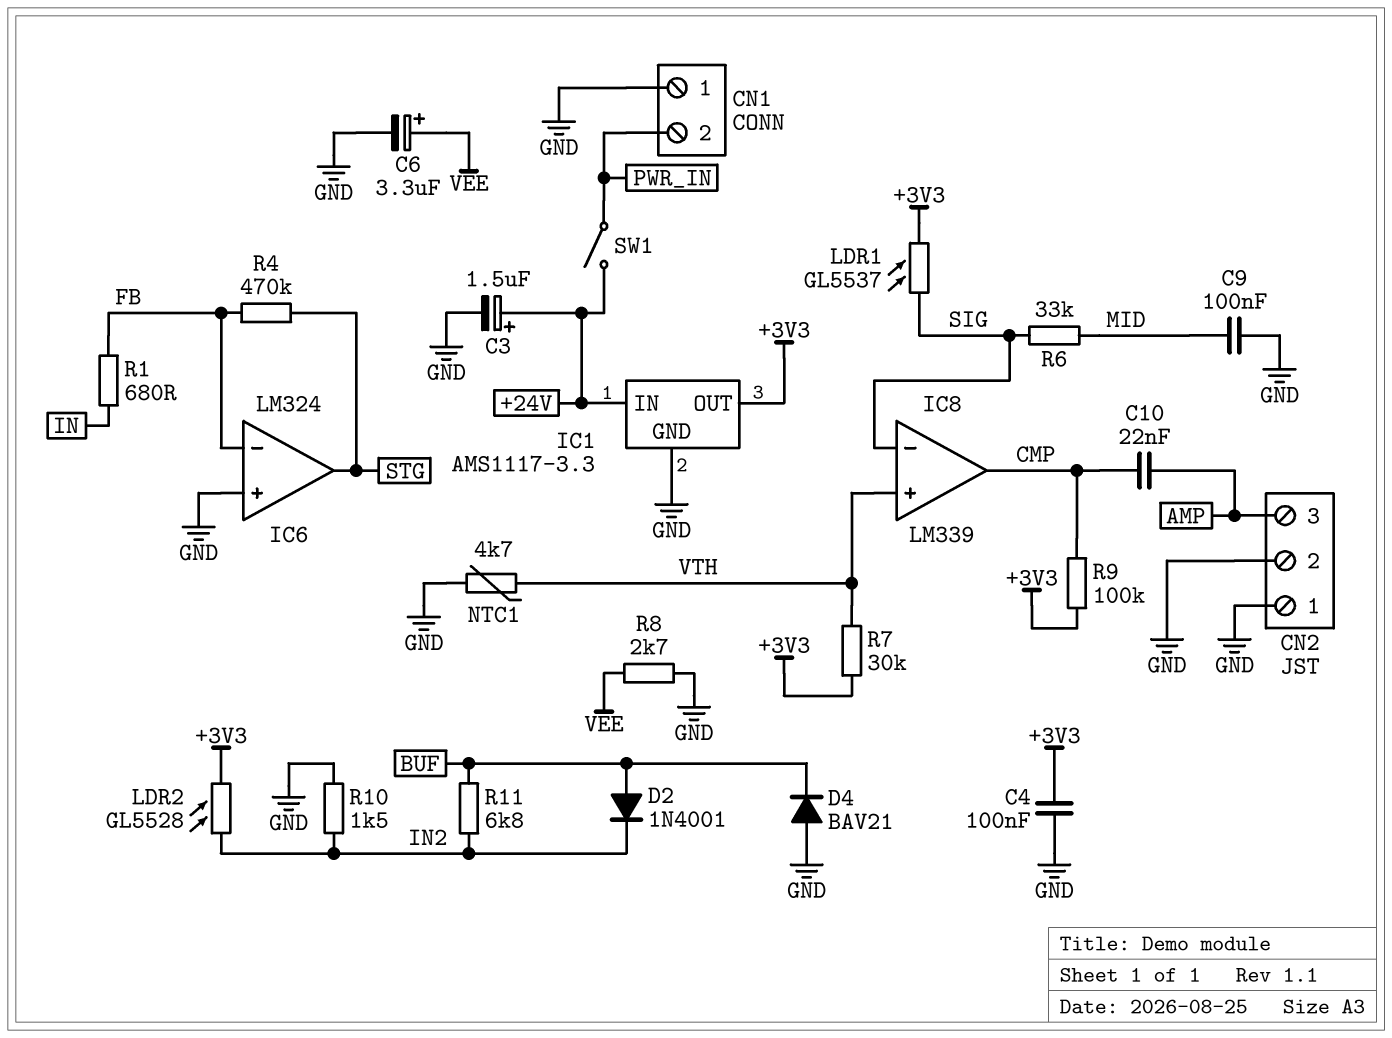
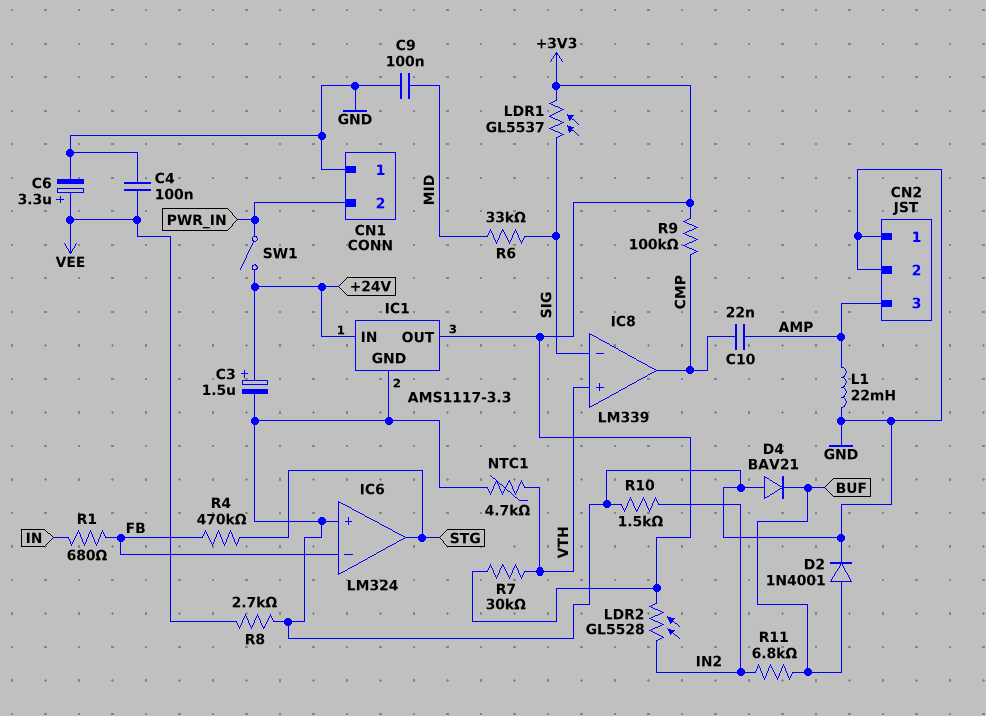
C4: 100nF (+3V3, GND) -> 100nF (GND, VEE)
D2: diode 1N4001 (A BUF, K IN2) -> diode 1N4001 (A BUF, K GND)
L1: none -> 22mH (AMP, GND)

